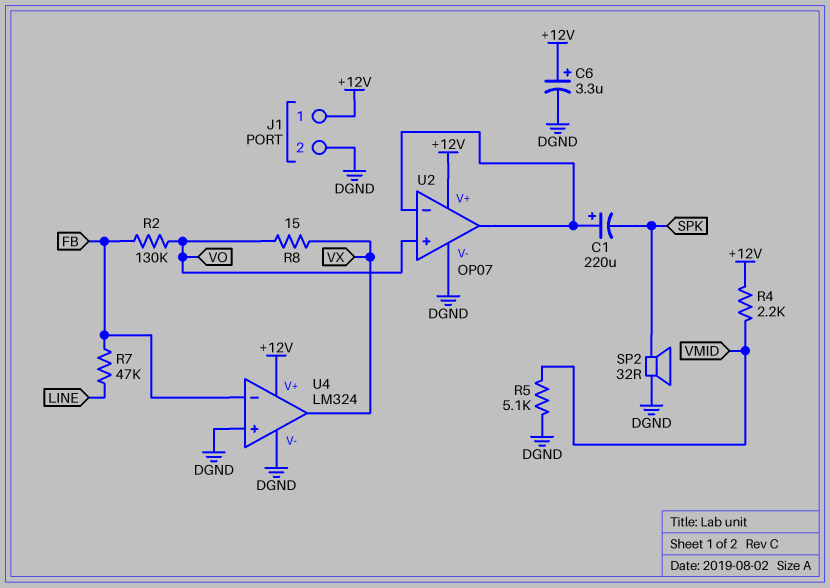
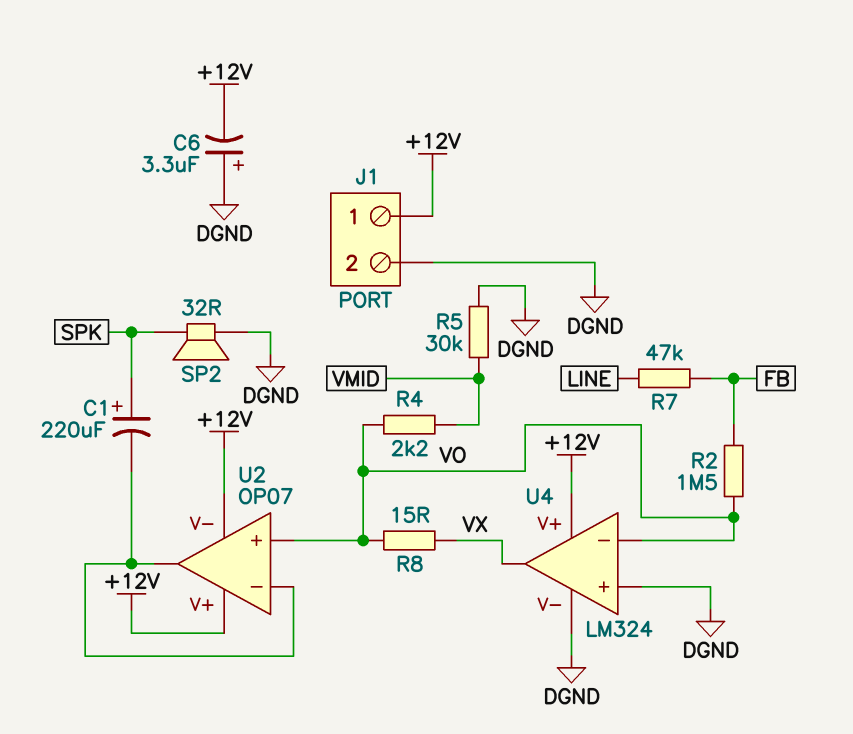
C1: 220uF (plus U2/in-, minus SPK) -> 220uF (plus SPK, minus U2/in-)
C6: 3.3uF (plus +12V, minus DGND) -> 3.3uF (plus DGND, minus +12V)
R2: 130k (FB, VO) -> 1.5M (FB, VO)
R4: 2.2k (+12V, VMID) -> 2.2k (VMID, VO)
R5: 5.1k (DGND, VMID) -> 30k (DGND, VMID)
U2 pin V-: DGND -> +12V
U4 pin in-: FB -> VO

